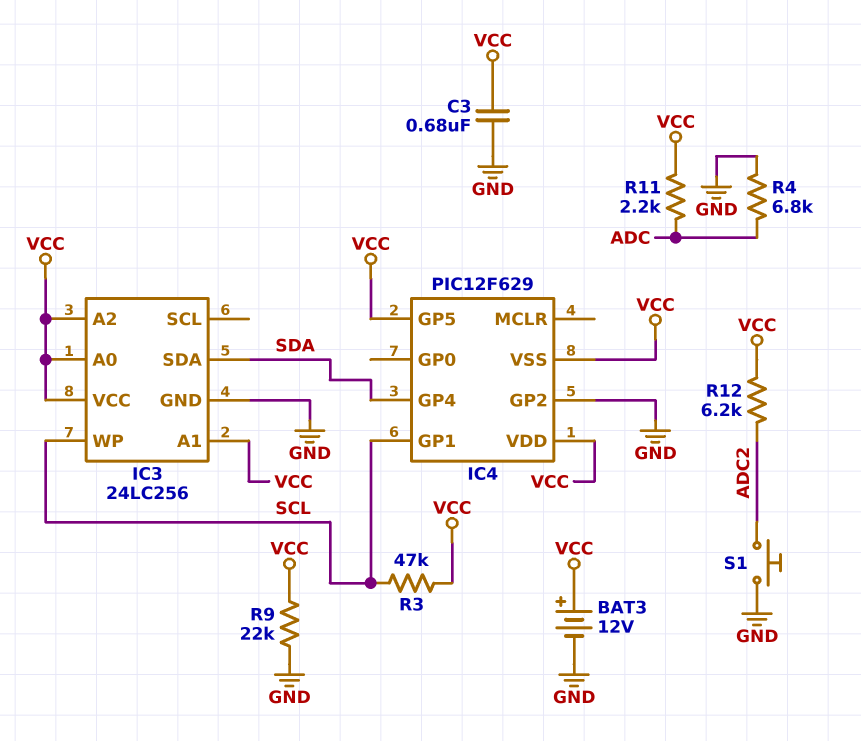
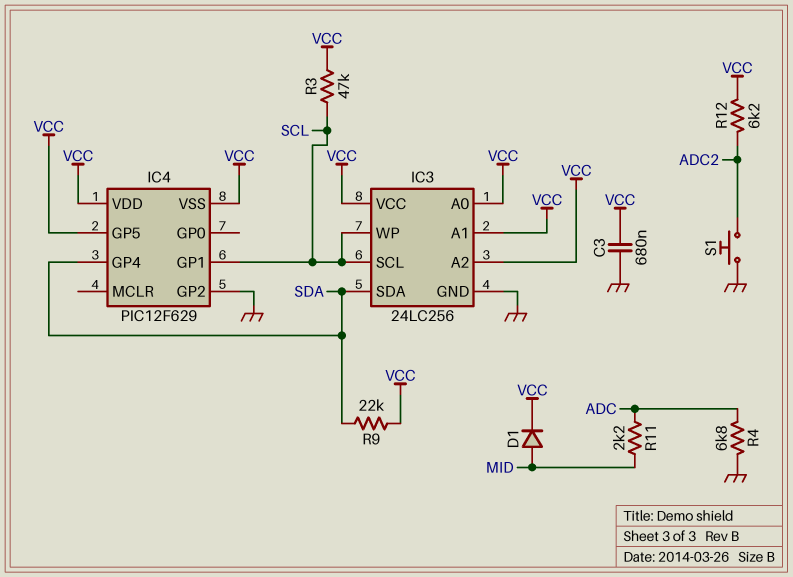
BAT3: 12V (plus VCC, minus GND) -> none
D1: none -> diode (A MID, K VCC)
IC3 pin SCL: none -> SCL
R9: 22k (GND, VCC) -> 22k (SDA, VCC)
R11: 2.2k (ADC, VCC) -> 2.2k (ADC, MID)

